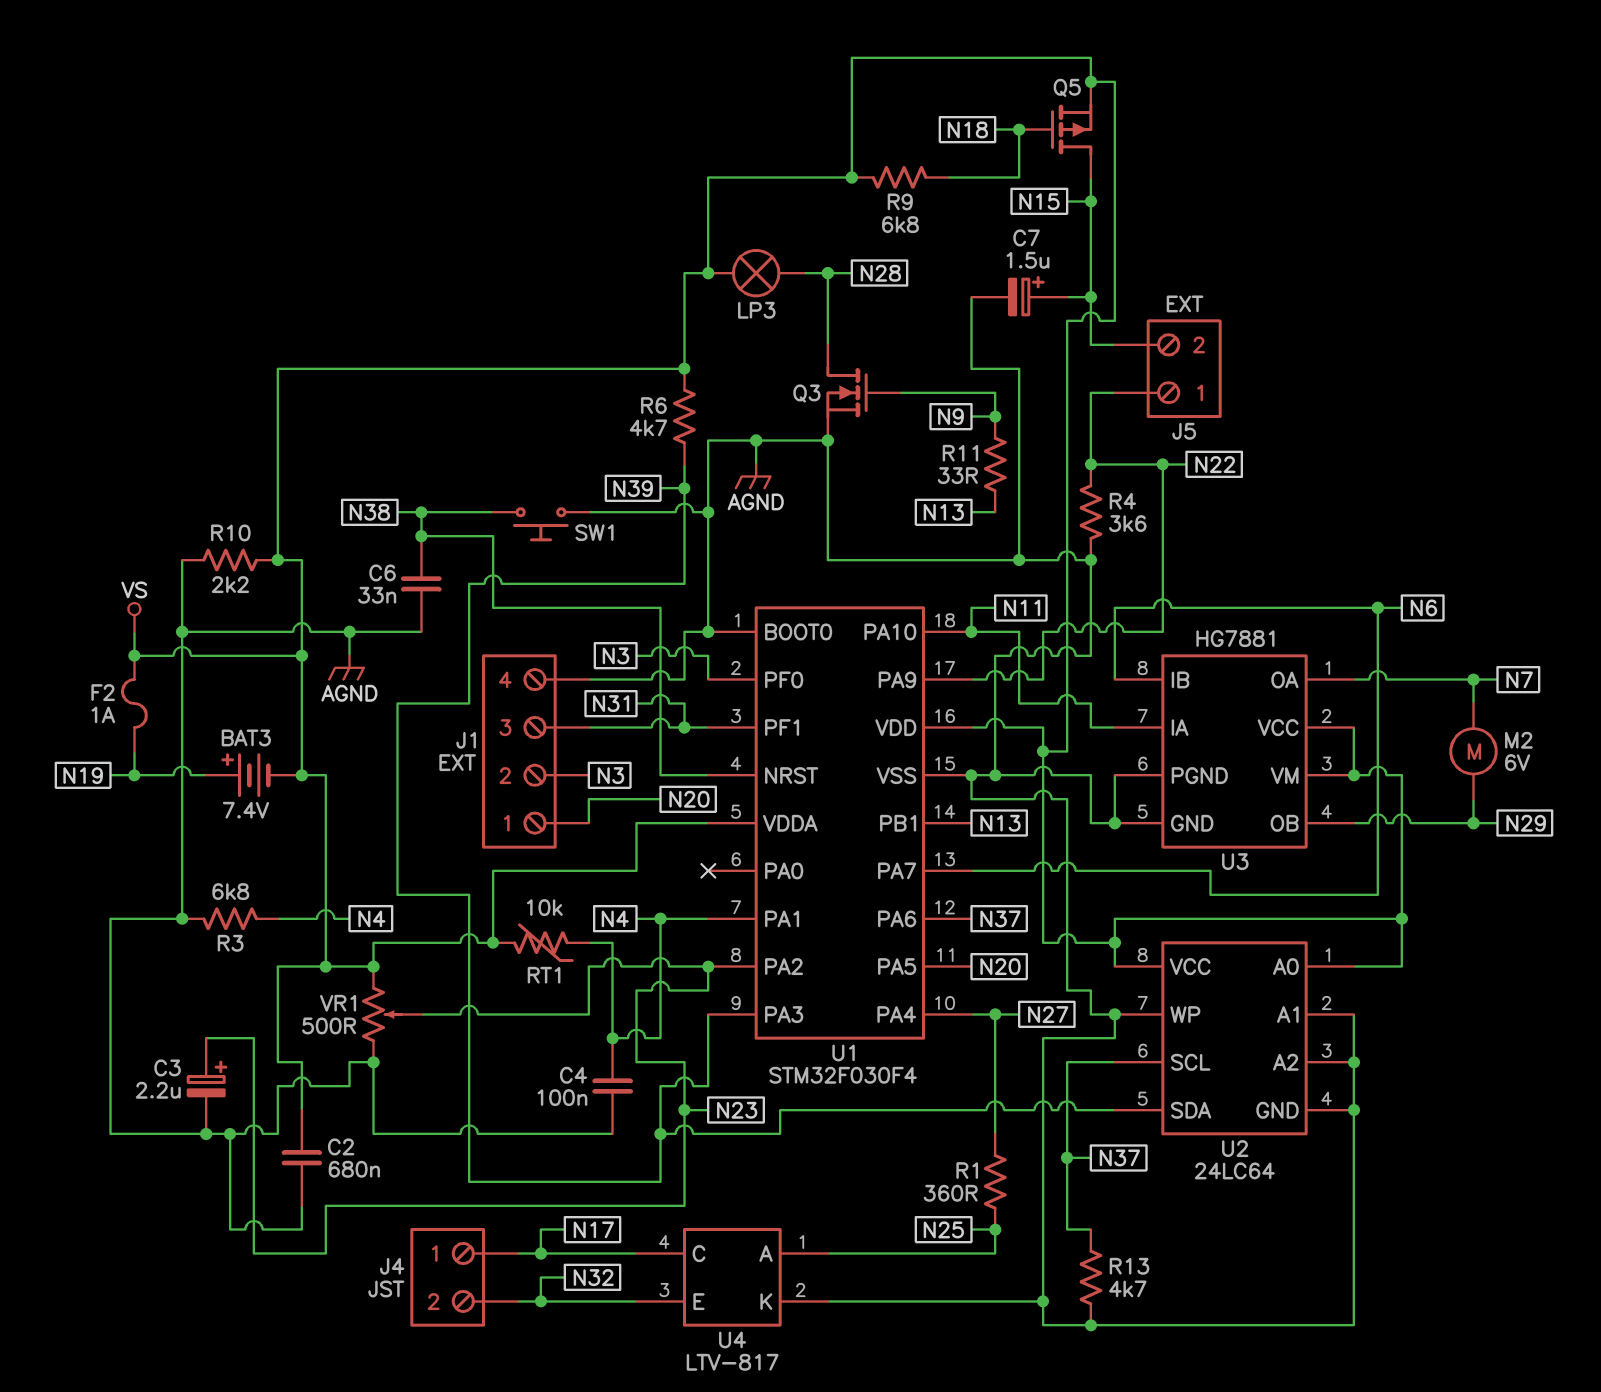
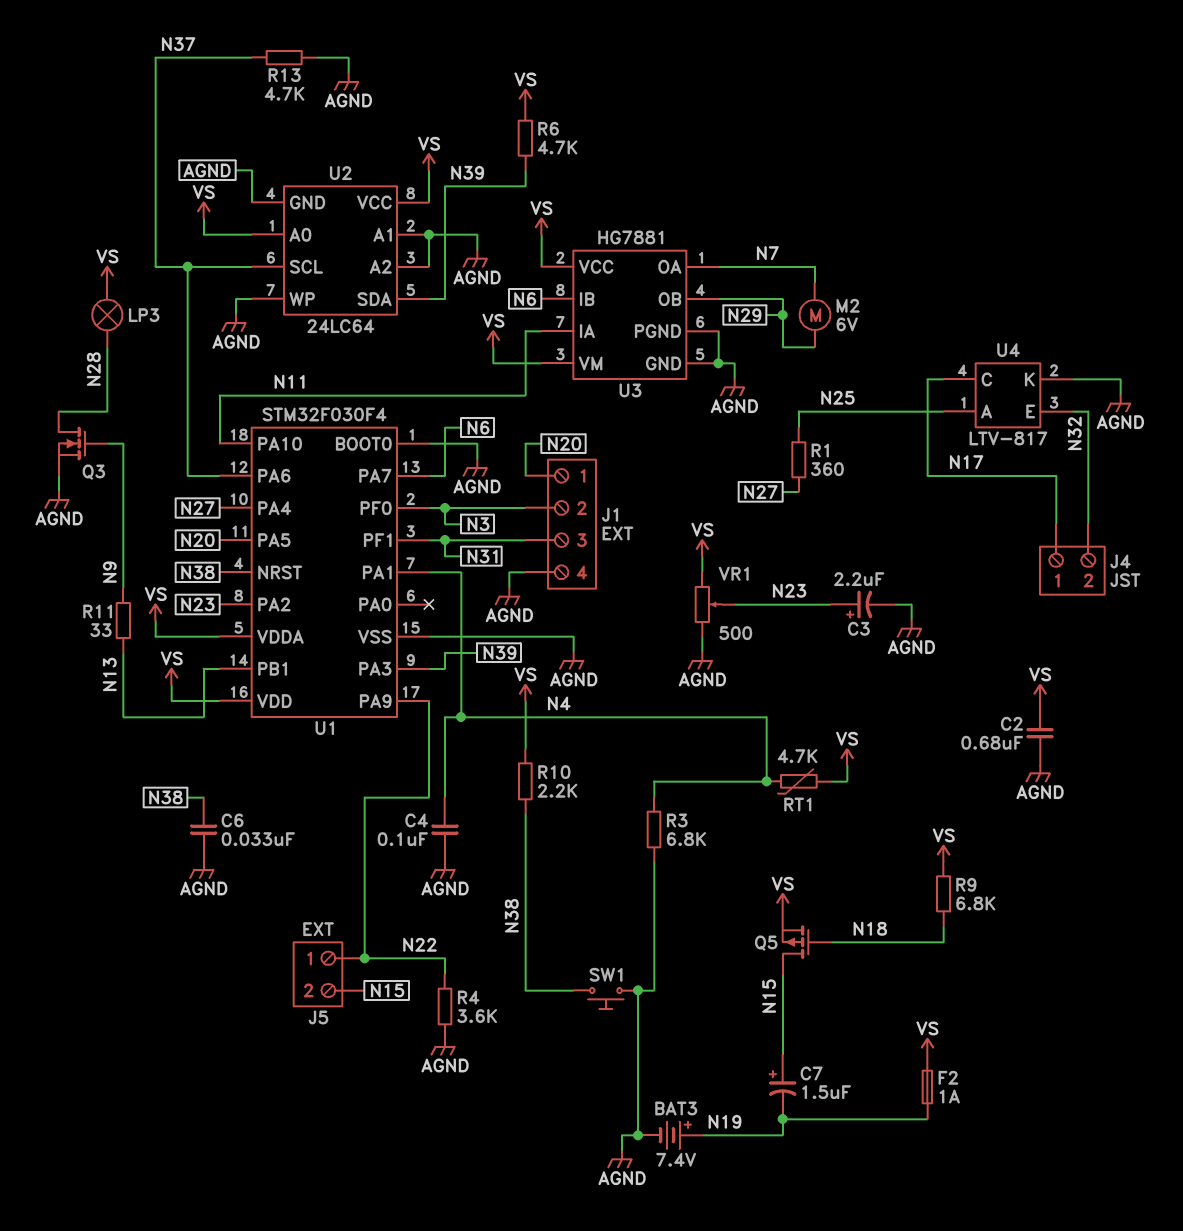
BAT3: 7.4V (plus N19, minus VS) -> 7.4V (plus N19, minus AGND)
C7: 1.5uF (plus N15, minus AGND) -> 1.5uF (plus N15, minus N19)
R10: 2.2k (AGND, VS) -> 2.2k (N38, VS)
RT1: 10k (N4, VS) -> 4.7k (N4, VS)

